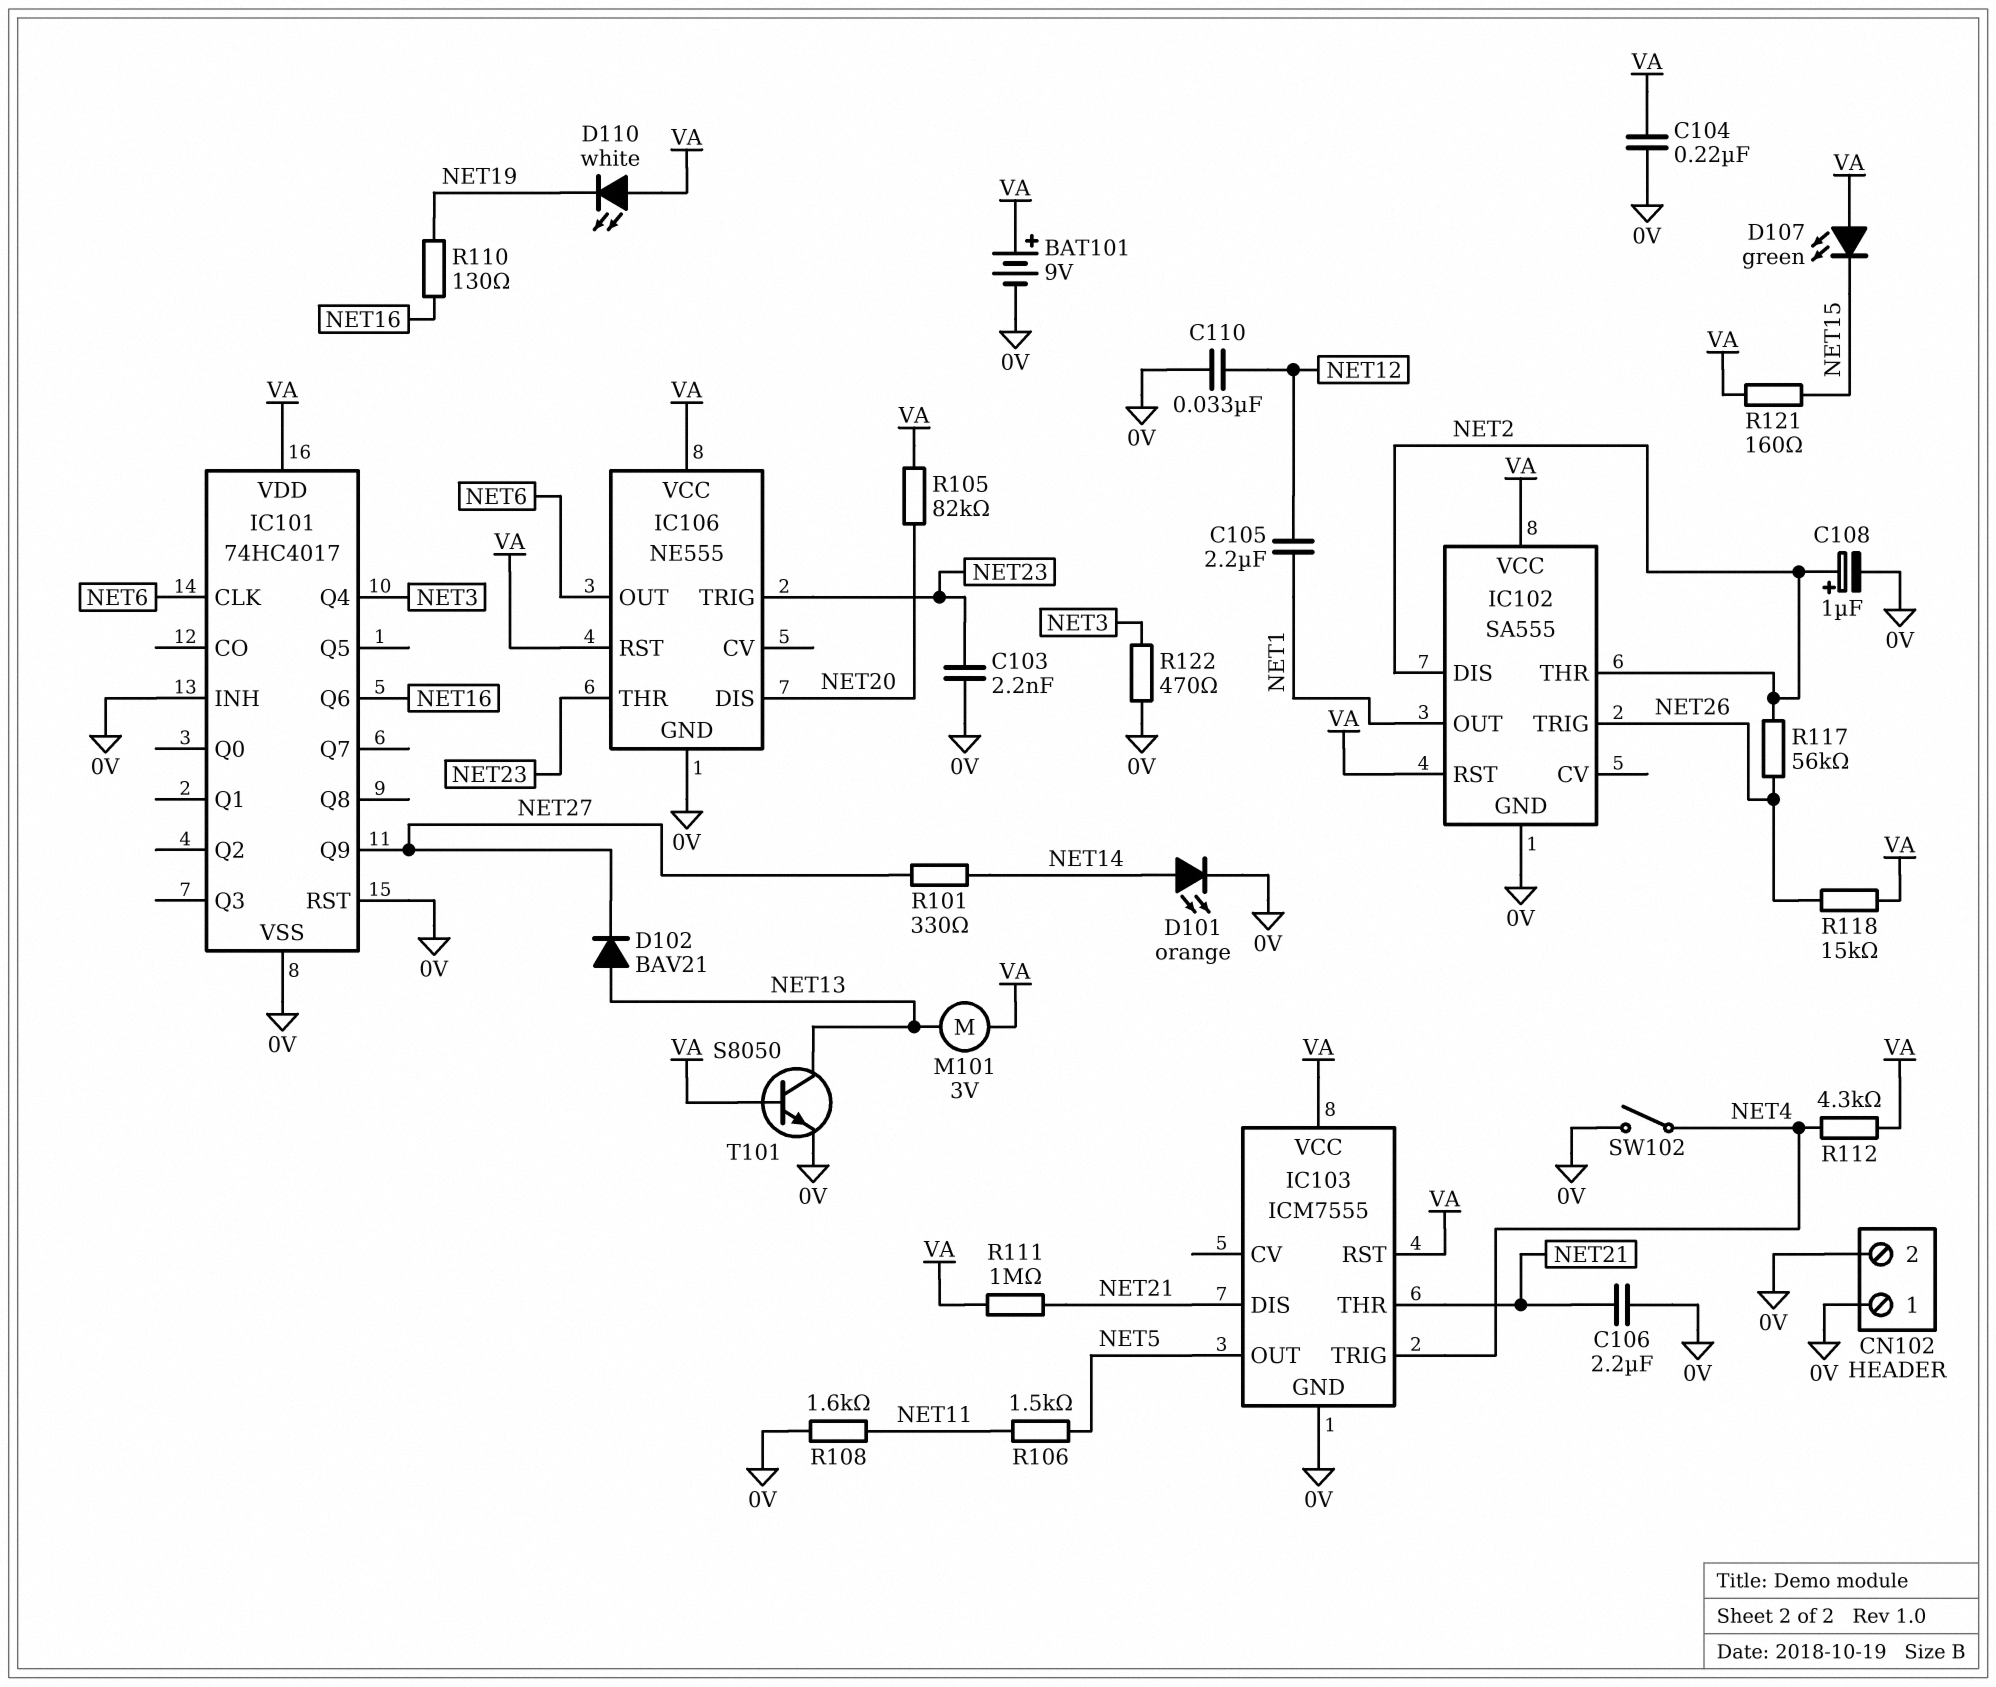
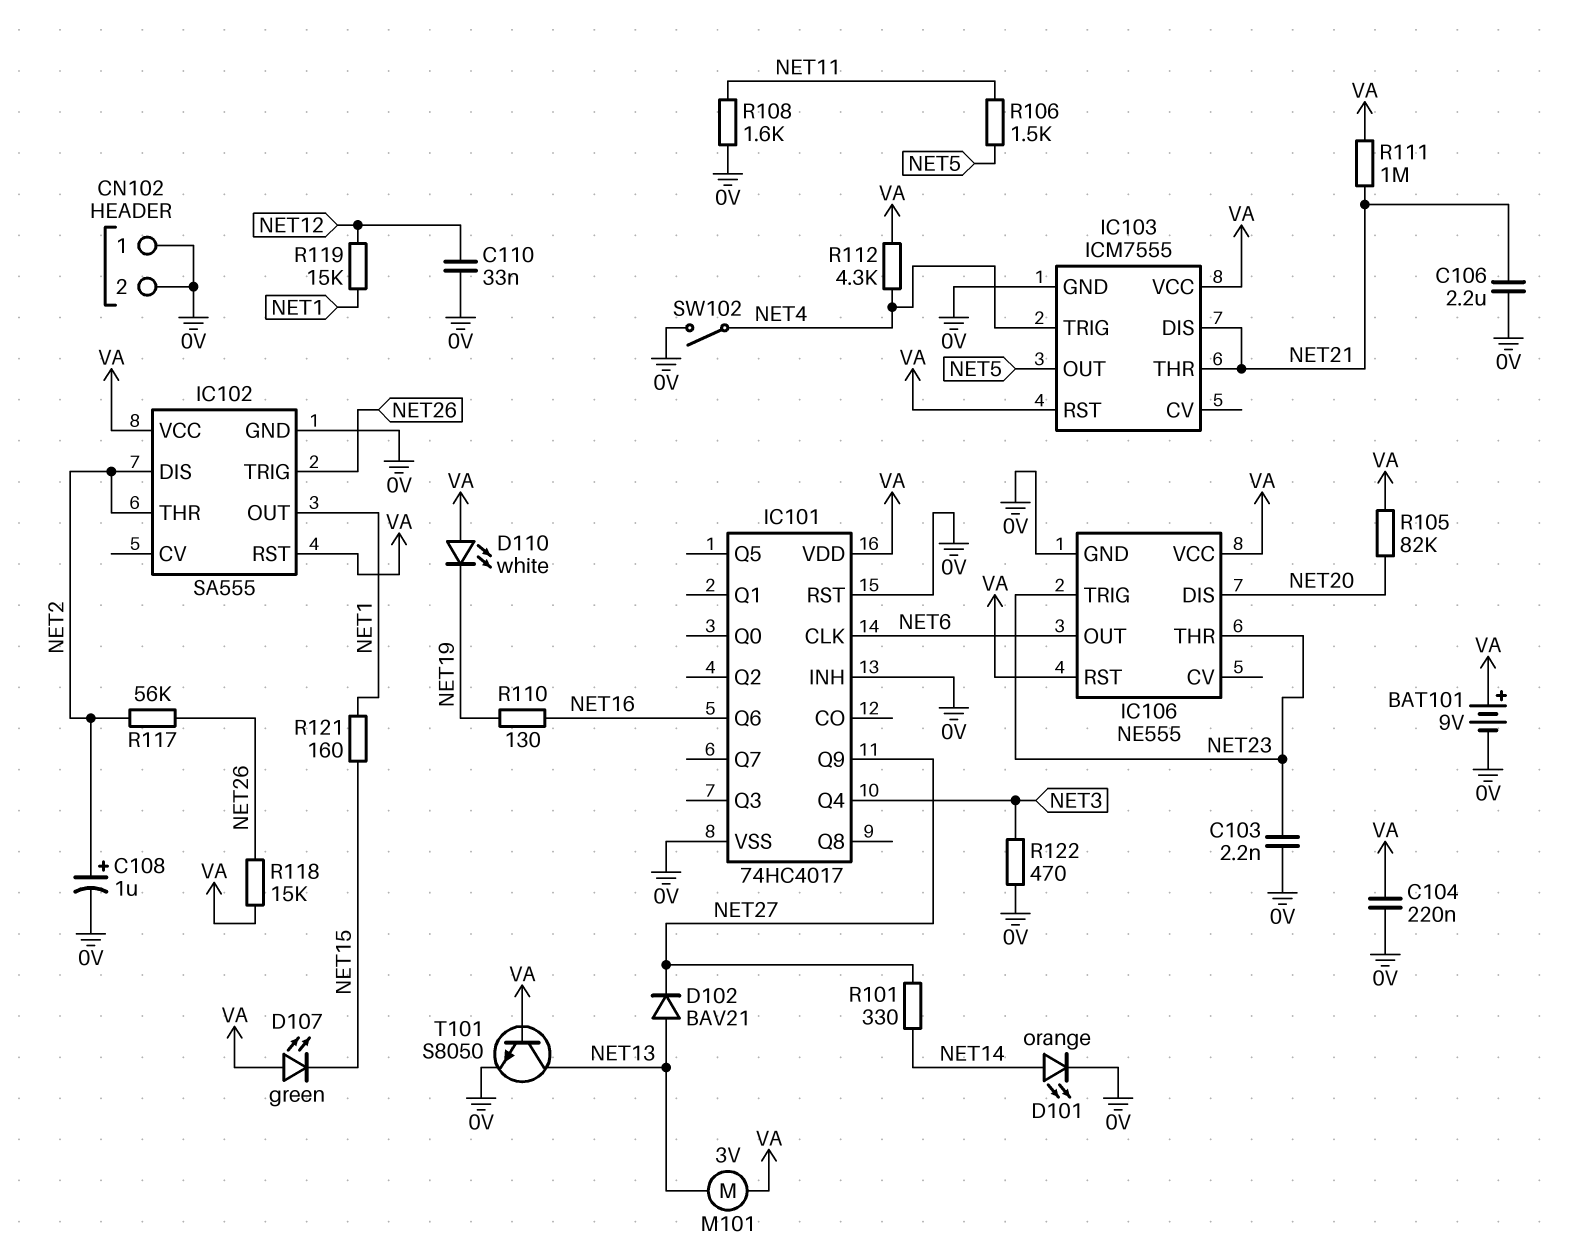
C105: 2.2uF (NET1, NET12) -> none
R119: none -> 15k (NET1, NET12)
R121: 160 (NET15, VA) -> 160 (NET1, NET15)

